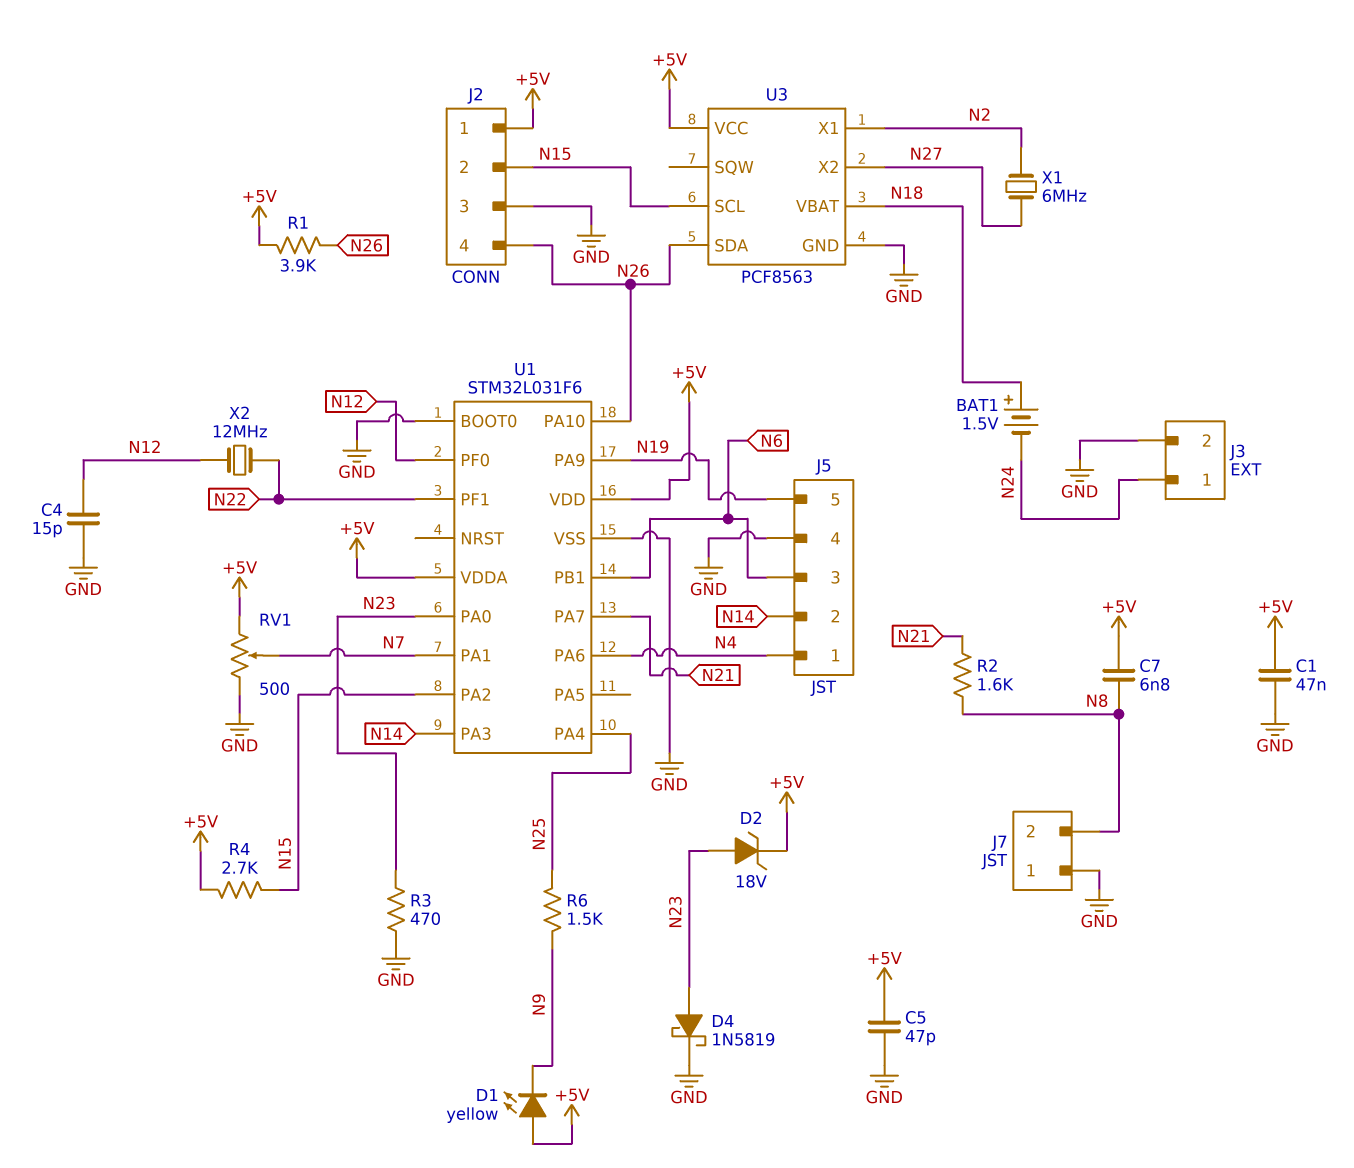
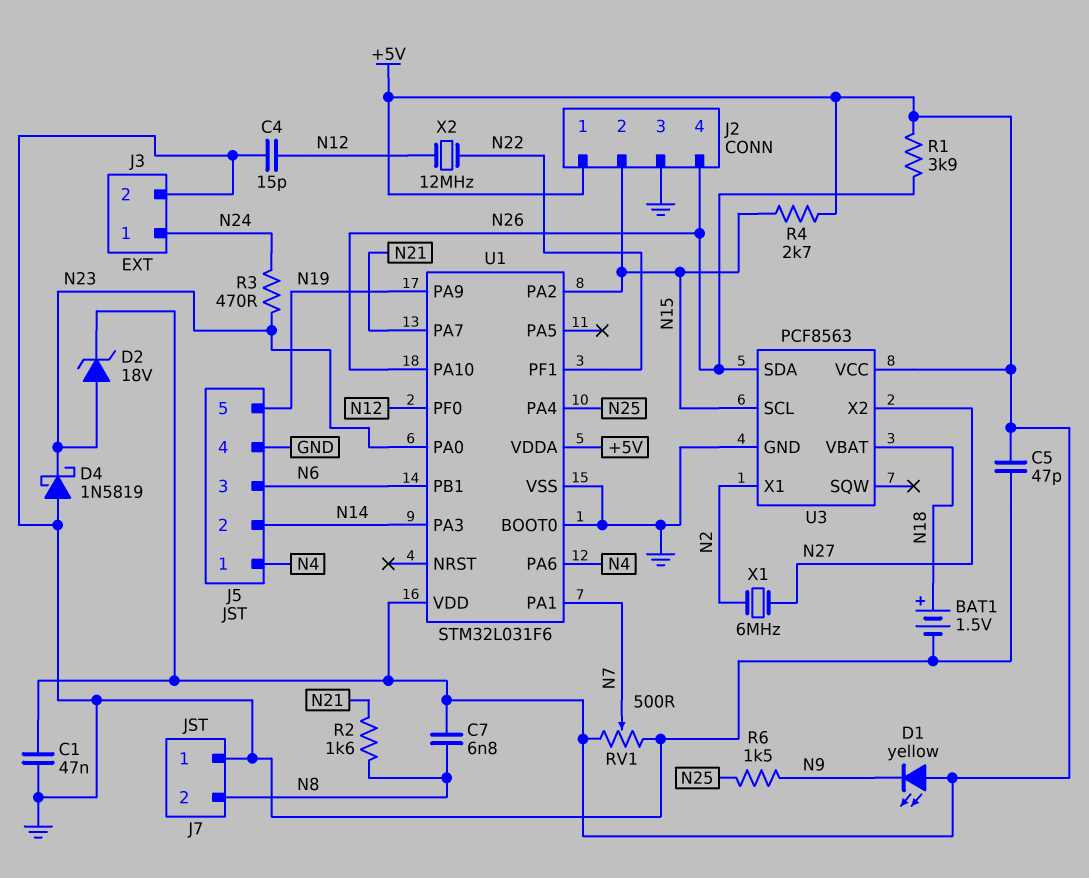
BAT1: 1.5V (plus N18, minus N24) -> 1.5V (plus N18, minus GND)
D4: schottky 1N5819 (A N23, K GND) -> schottky 1N5819 (A GND, K N23)
R3: 470 (GND, N23) -> 470 (N23, N24)

